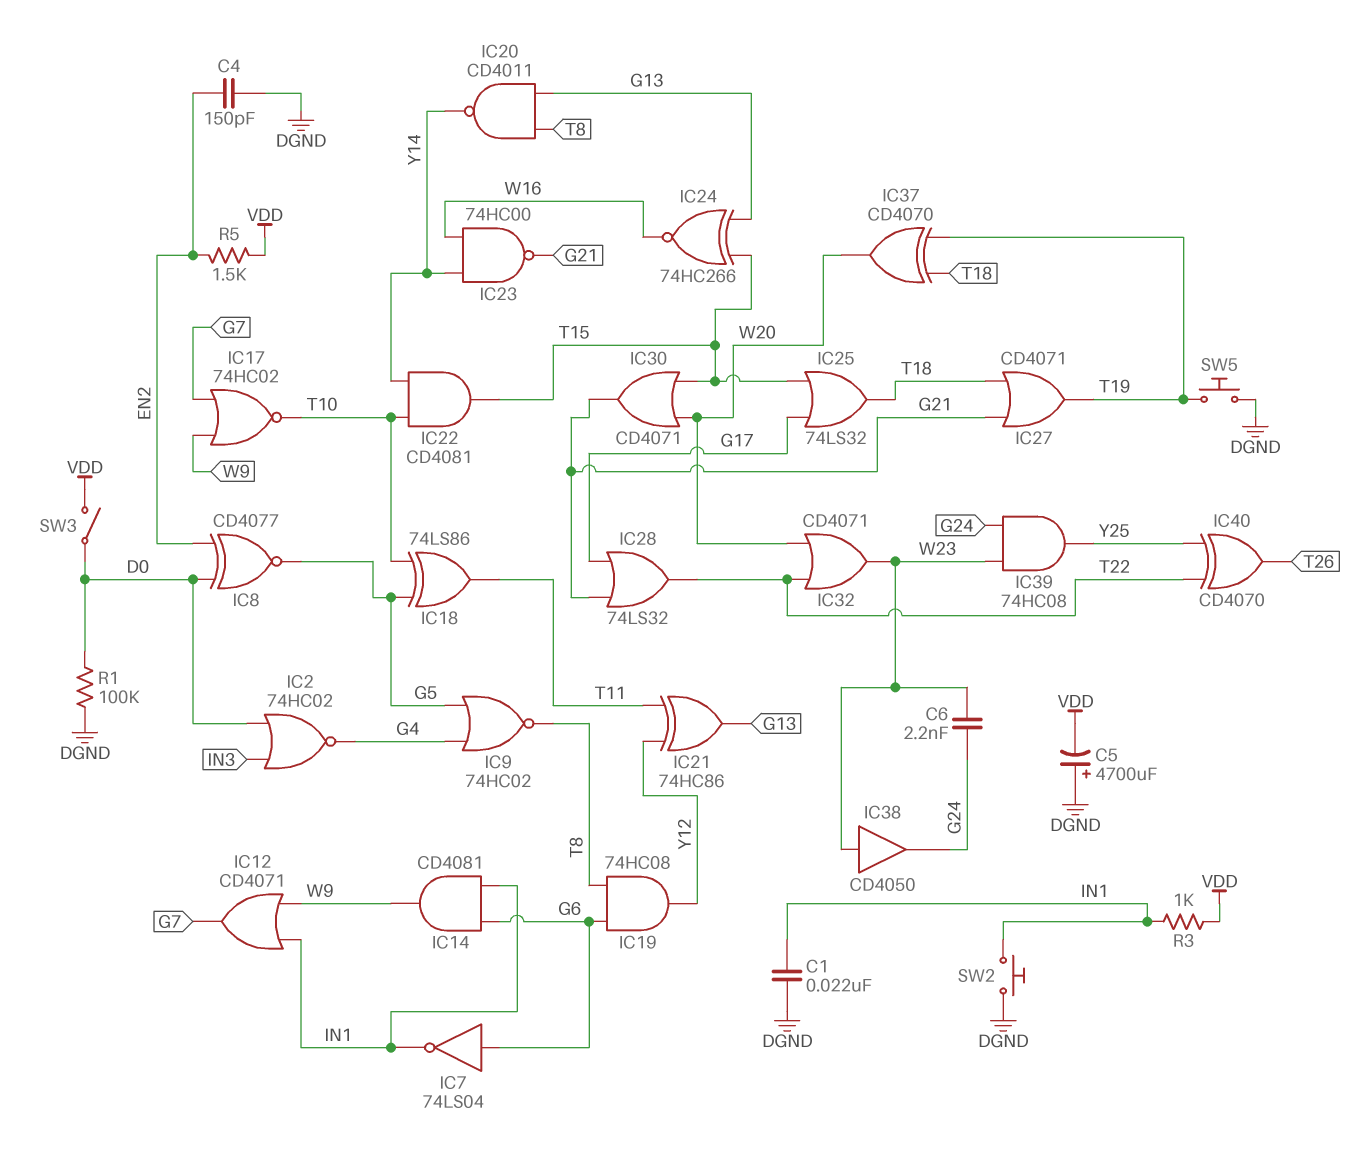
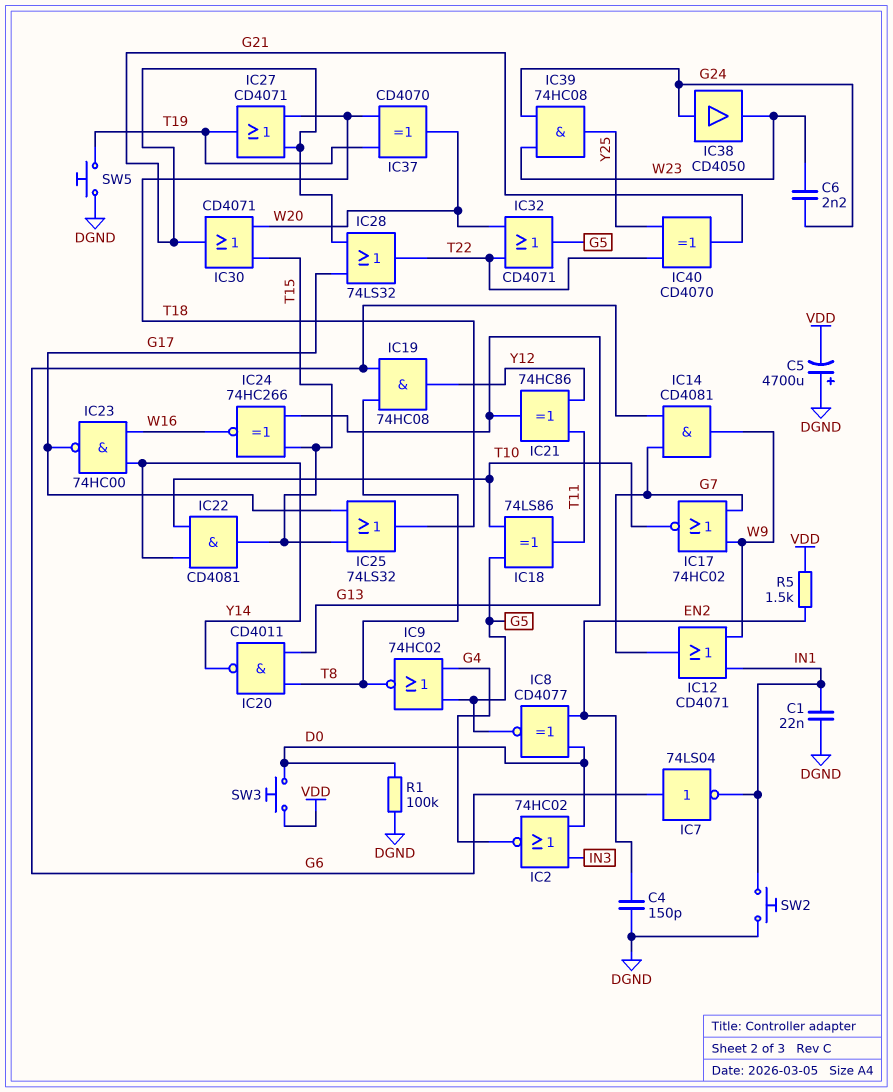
IC14: AND CD4081 (in G6, in IN1, out W9) -> AND CD4081 (in G6, in G7, out W9)
IC23: NAND 74HC00 (in W16, in Y14, out G21) -> NAND 74HC00 (in W16, in Y14, out G17)
IC32: OR CD4071 (in T22, in W20, out W23) -> OR CD4071 (in T22, in W20, out G5)
IC38: buffer CD4050 (in W23, out G24) -> buffer CD4050 (in G24, out W23)
IC40: XOR CD4070 (in T22, in Y25, out T26) -> XOR CD4070 (in T22, in Y25, out G21)
R3: 1k (IN1, VDD) -> none
SW3: switch (D0, VDD) -> button (D0, VDD)

